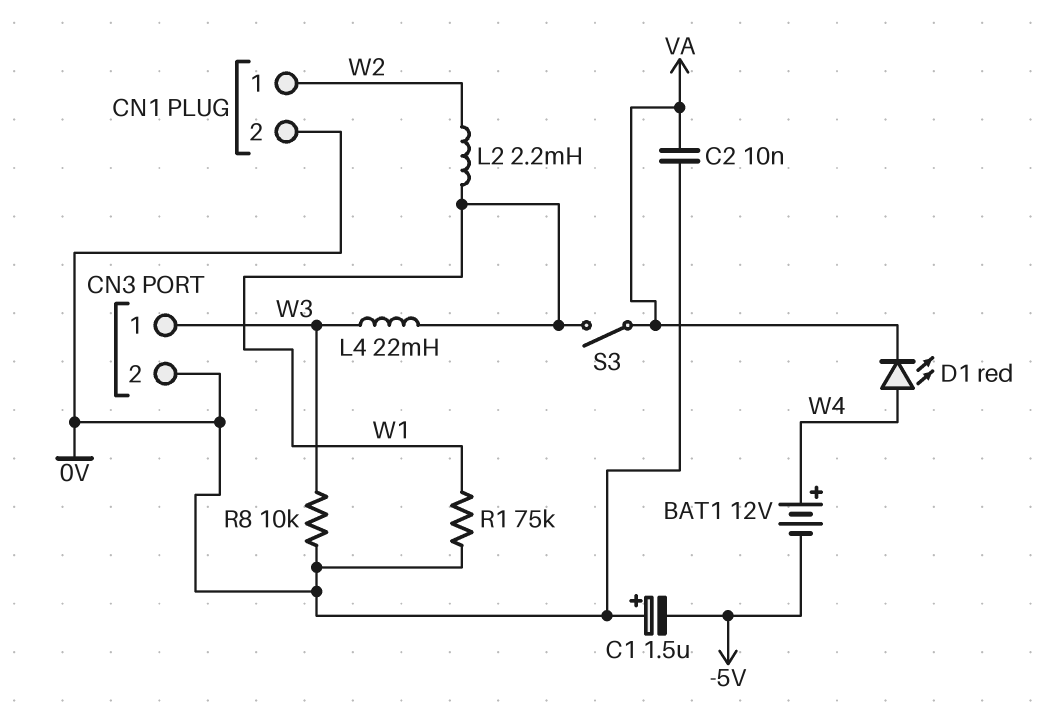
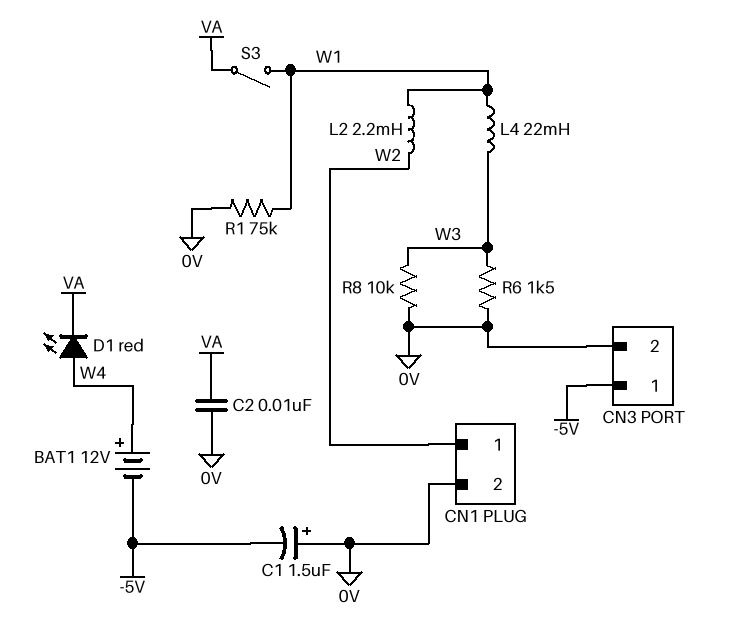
CN3 pin 1: W3 -> -5V
R6: none -> 1.5k (0V, W3)

